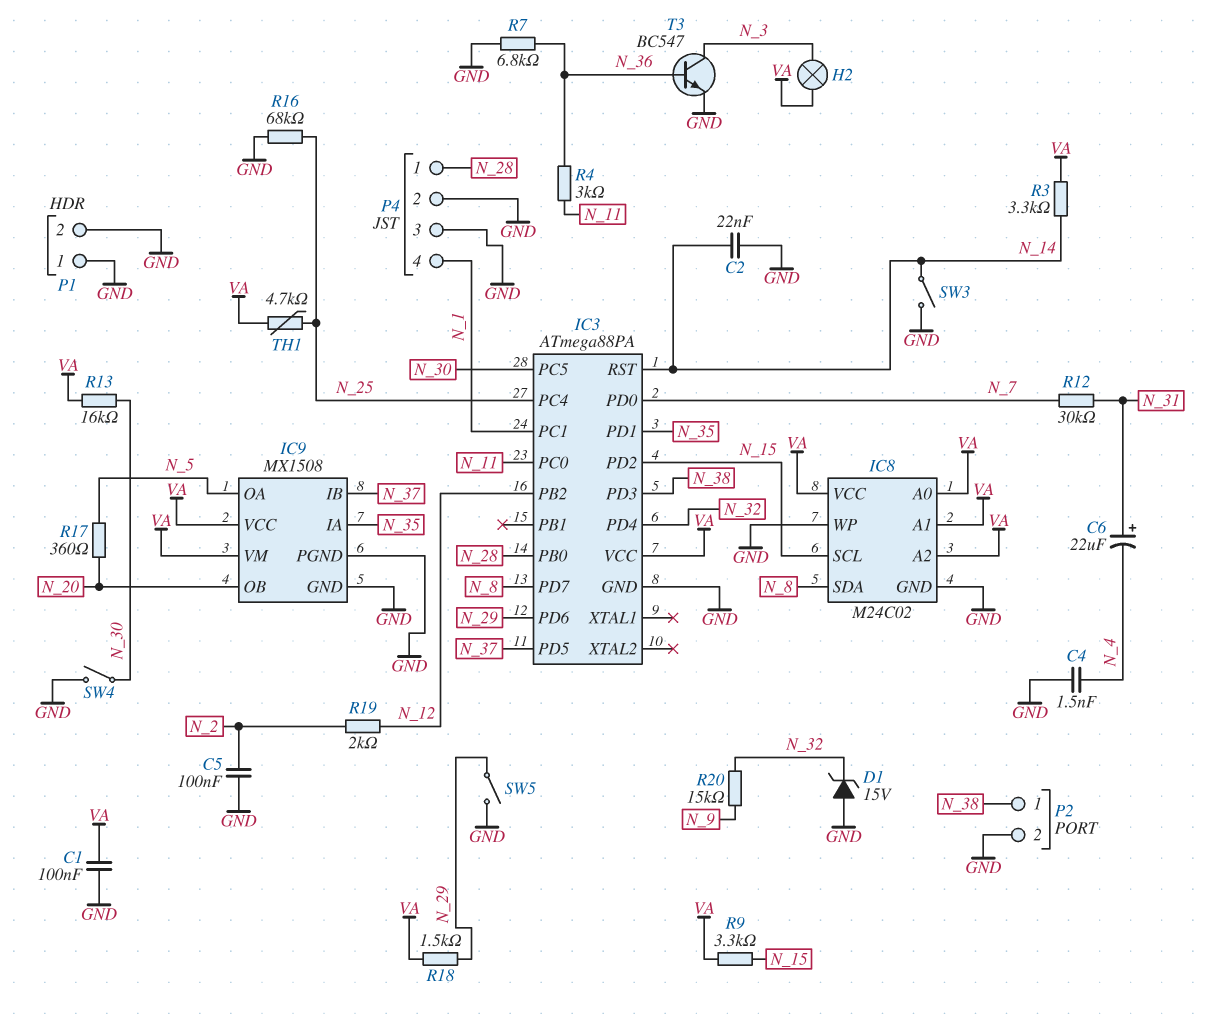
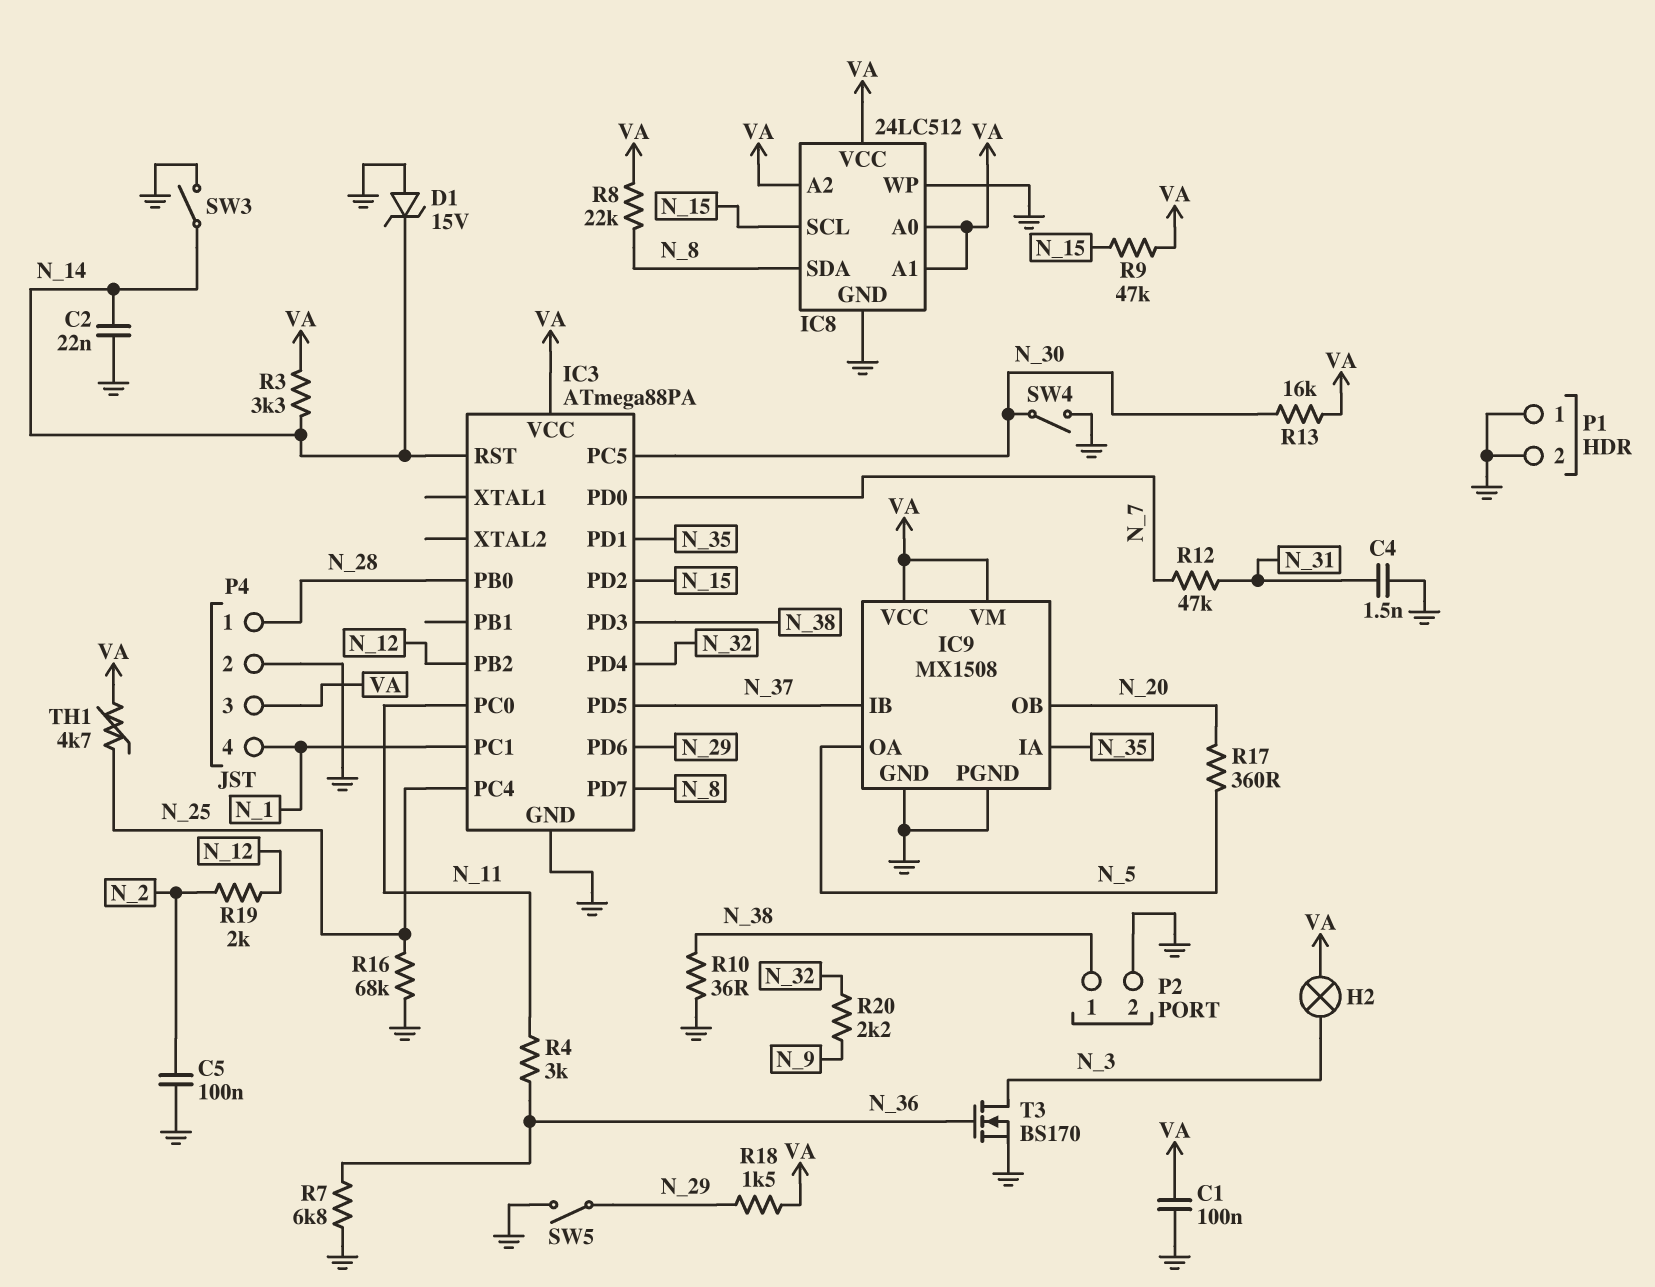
C4: 1.5nF (GND, N_4) -> 1.5nF (GND, N_31)
C6: 22uF (plus N_31, minus N_4) -> none
D1: zener 15V (A GND, K N_32) -> zener 15V (A GND, K N_14)
IC8: M24C02 -> 24LC512
P4 pin 3: GND -> VA
R8: none -> 22k (N_8, VA)
R9: 3.3k (N_15, VA) -> 47k (N_15, VA)
R10: none -> 36 (GND, N_38)
R12: 30k (N_7, N_31) -> 47k (N_7, N_31)
R20: 15k (N_9, N_32) -> 2.2k (N_9, N_32)
T3: NPN BC547 (B N_36, C N_3, E GND) -> NMOS BS170 (G N_36, D N_3, S GND)

